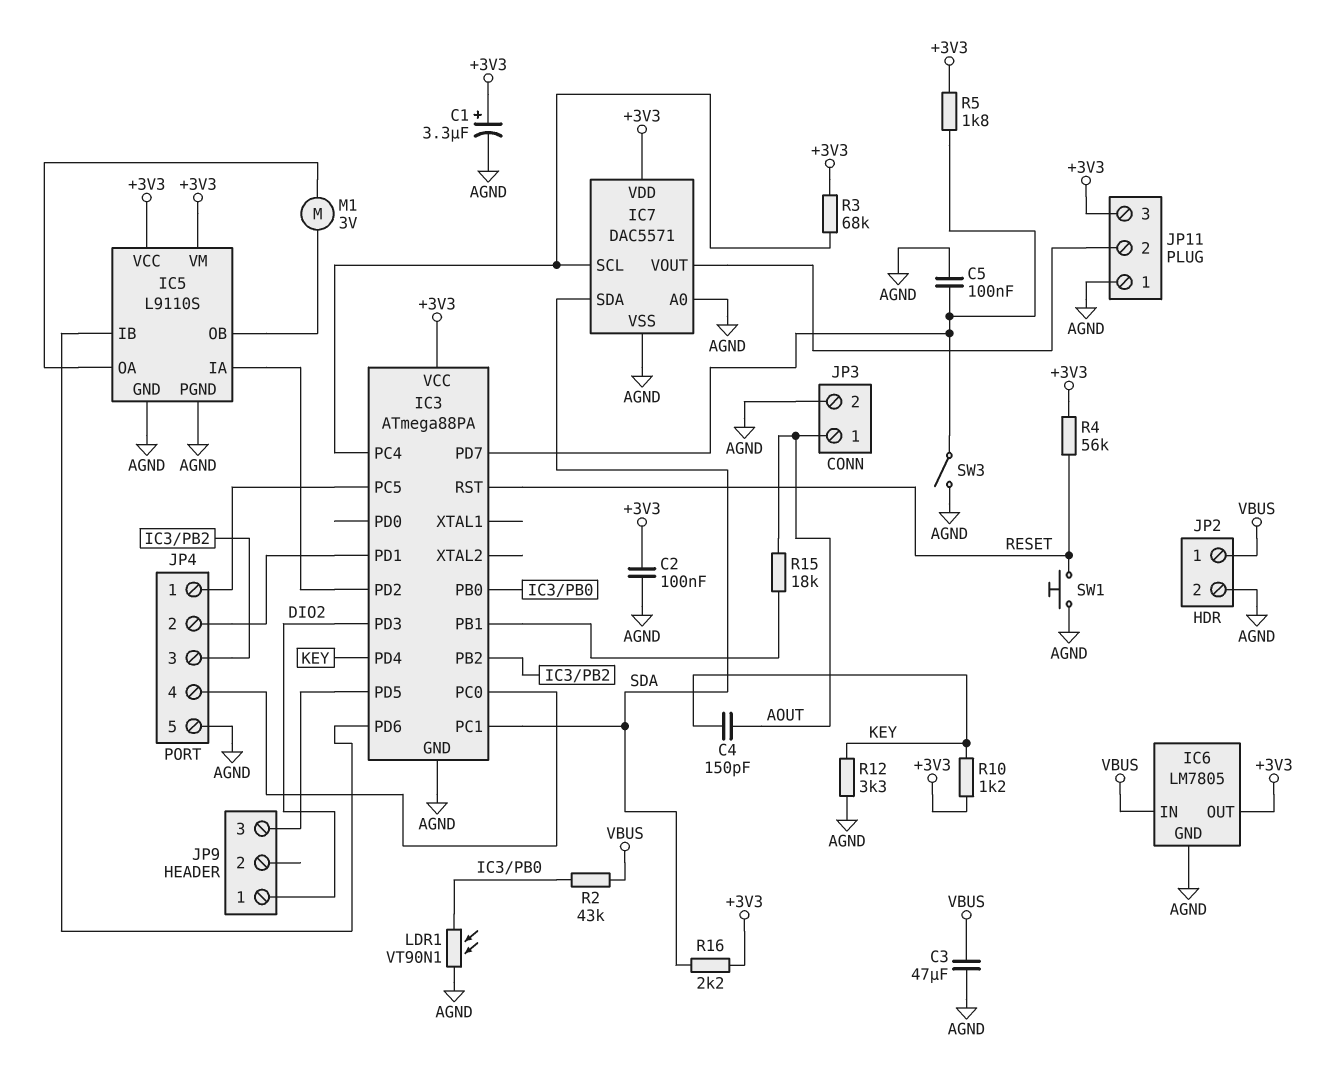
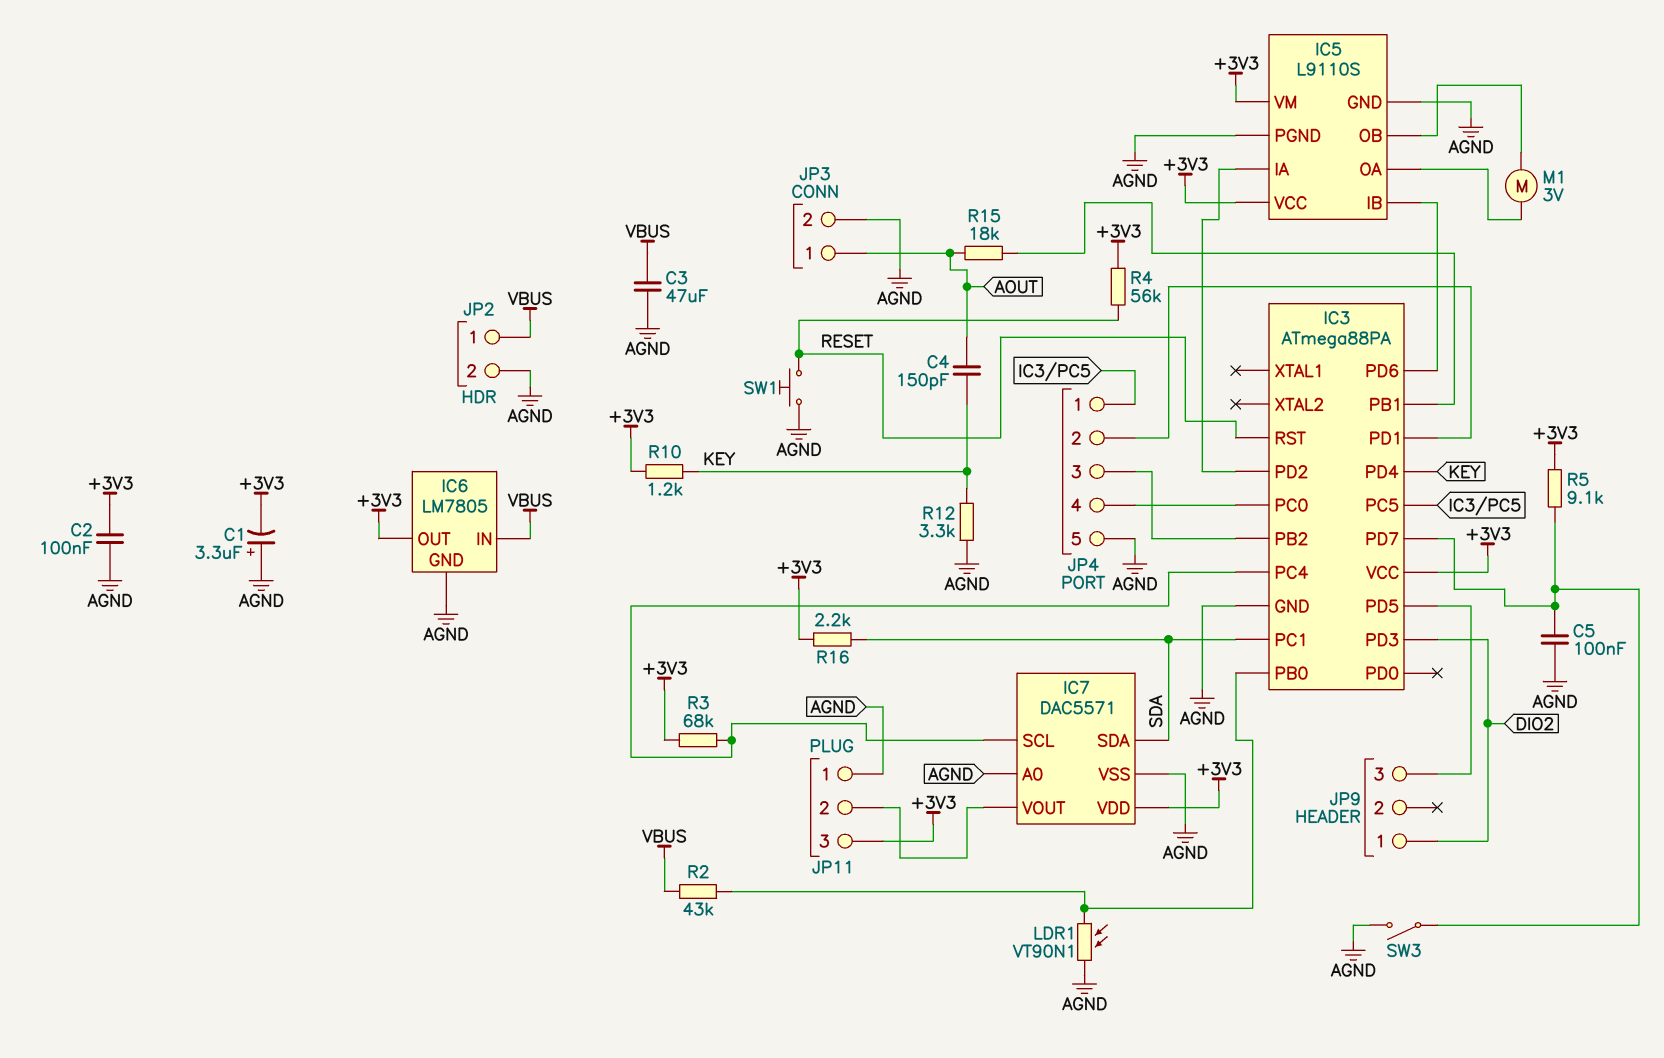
C1: 3.3uF (plus +3V3, minus AGND) -> 3.3uF (plus AGND, minus +3V3)
R5: 1.8k (+3V3, IC3/PD7) -> 9.1k (+3V3, IC3/PD7)

